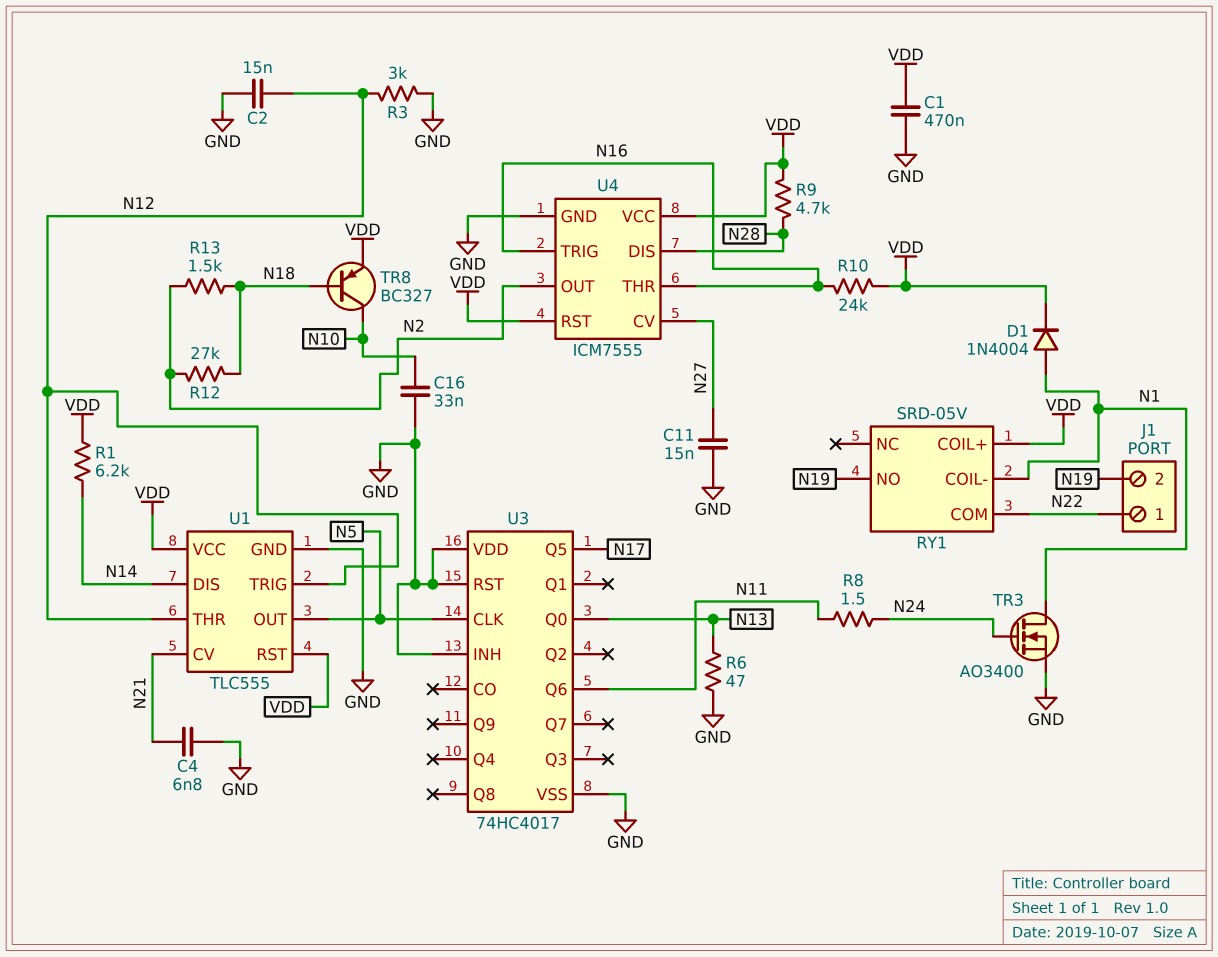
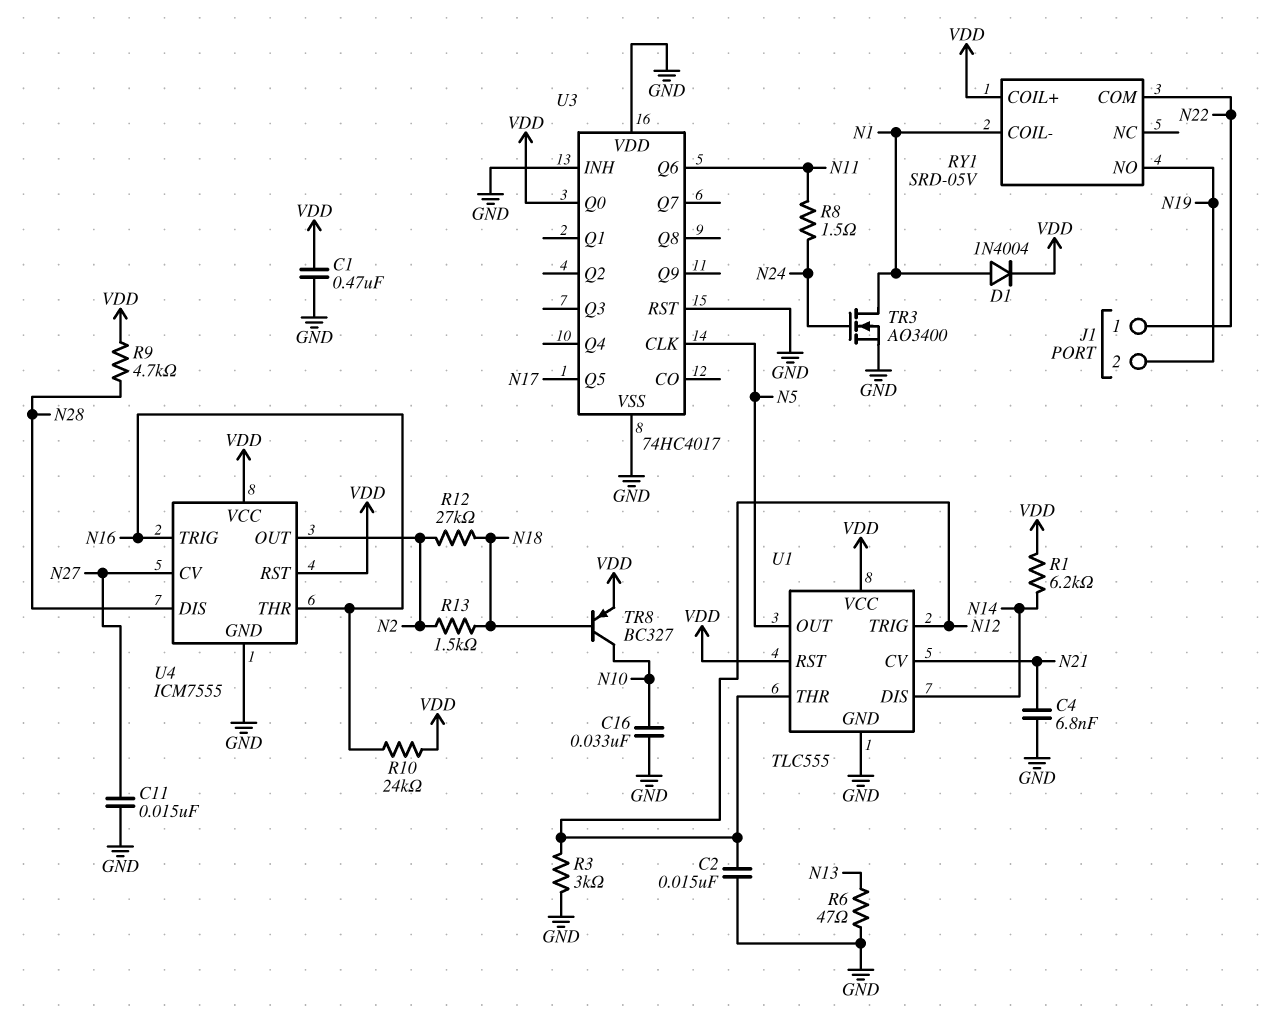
U3 pin Q0: N13 -> VDD

